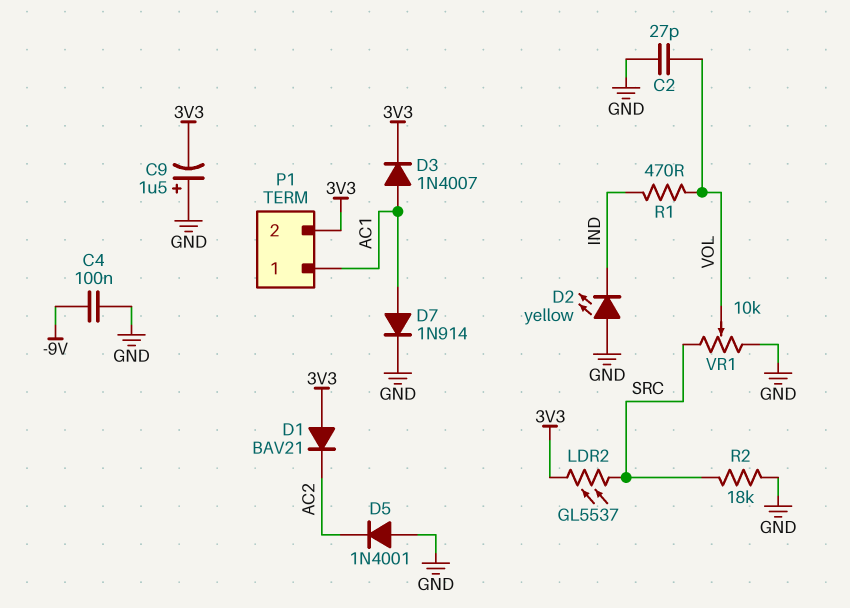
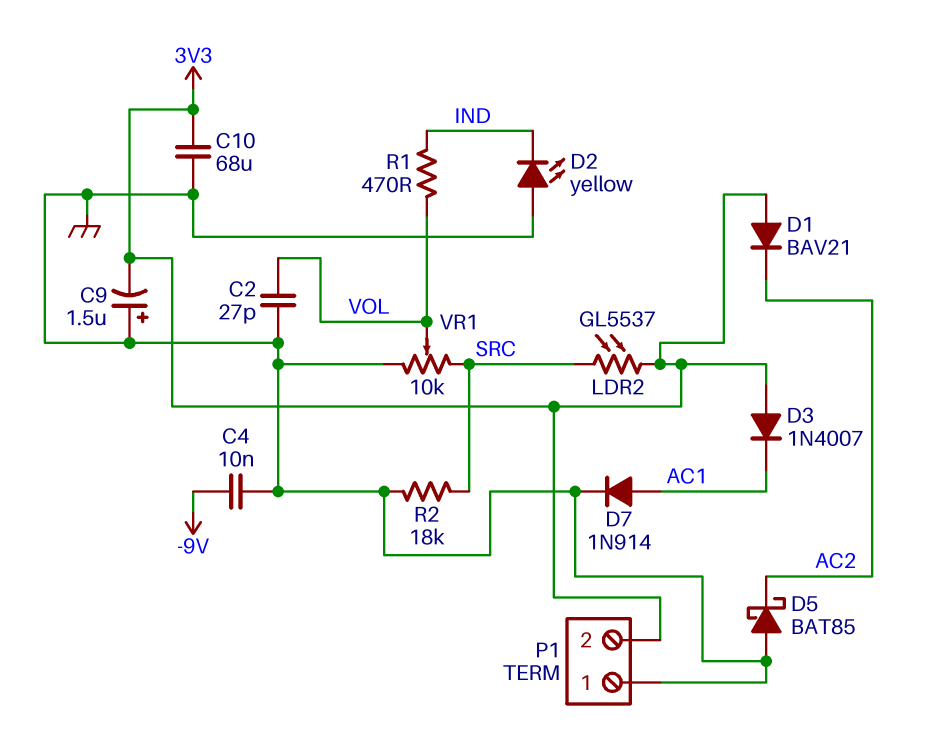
C4: 100nF (-9V, GND) -> 10nF (-9V, GND)
C10: none -> 68uF (3V3, GND)
D3: diode 1N4007 (A AC1, K 3V3) -> diode 1N4007 (A 3V3, K AC1)
D5: diode 1N4001 (A GND, K AC2) -> schottky BAT85 (A GND, K AC2)
P1 pin 1: AC1 -> GND

